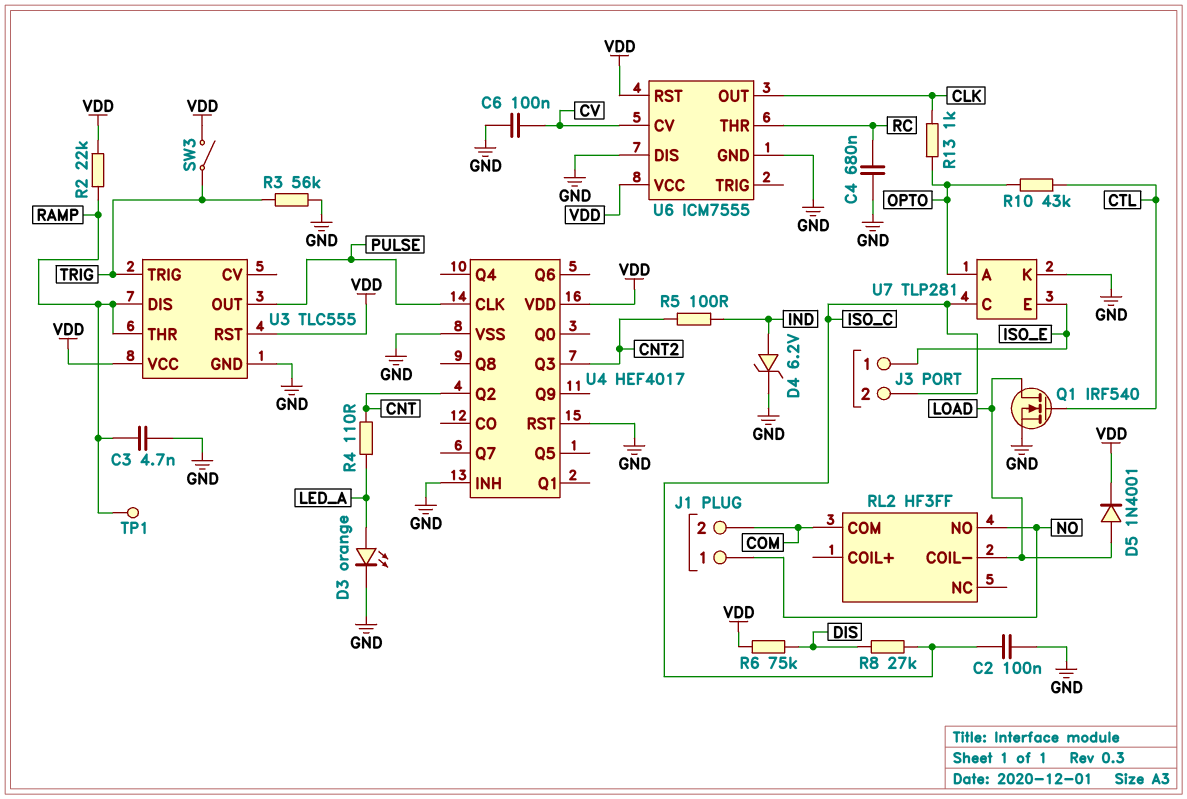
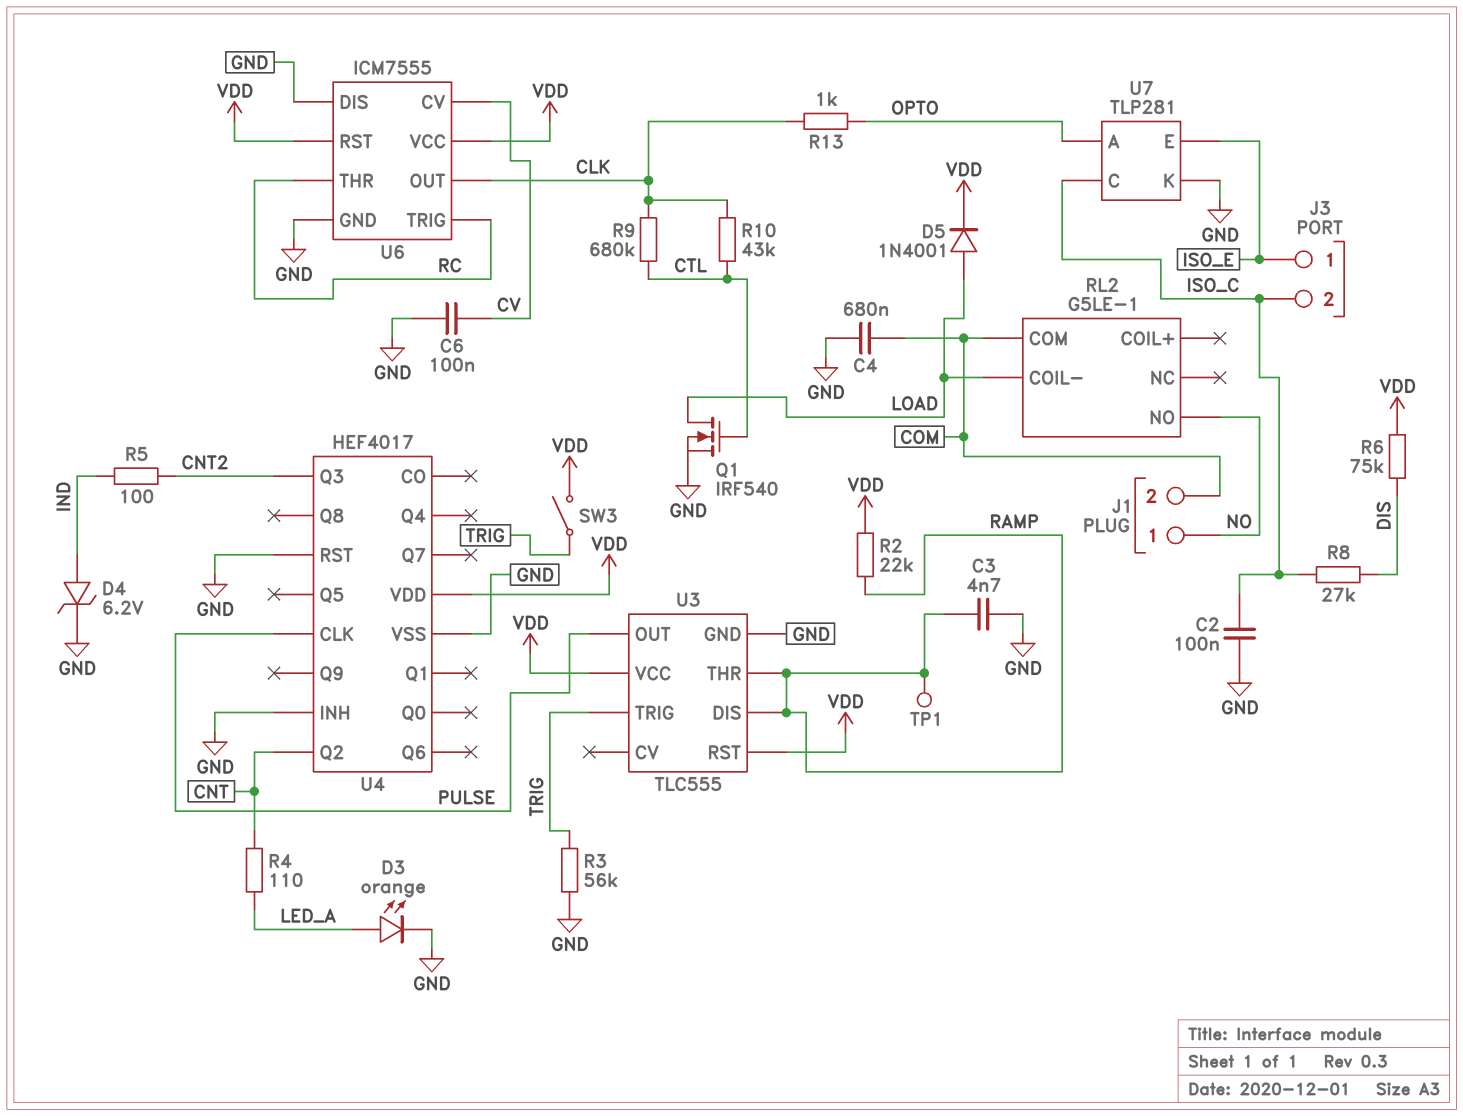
C4: 680nF (GND, RC) -> 680nF (COM, GND)
R9: none -> 680k (CLK, CTL)
R10: 43k (CTL, OPTO) -> 43k (CLK, CTL)
RL2: HF3FF -> G5LE-1
U6 pin TRIG: none -> RC

